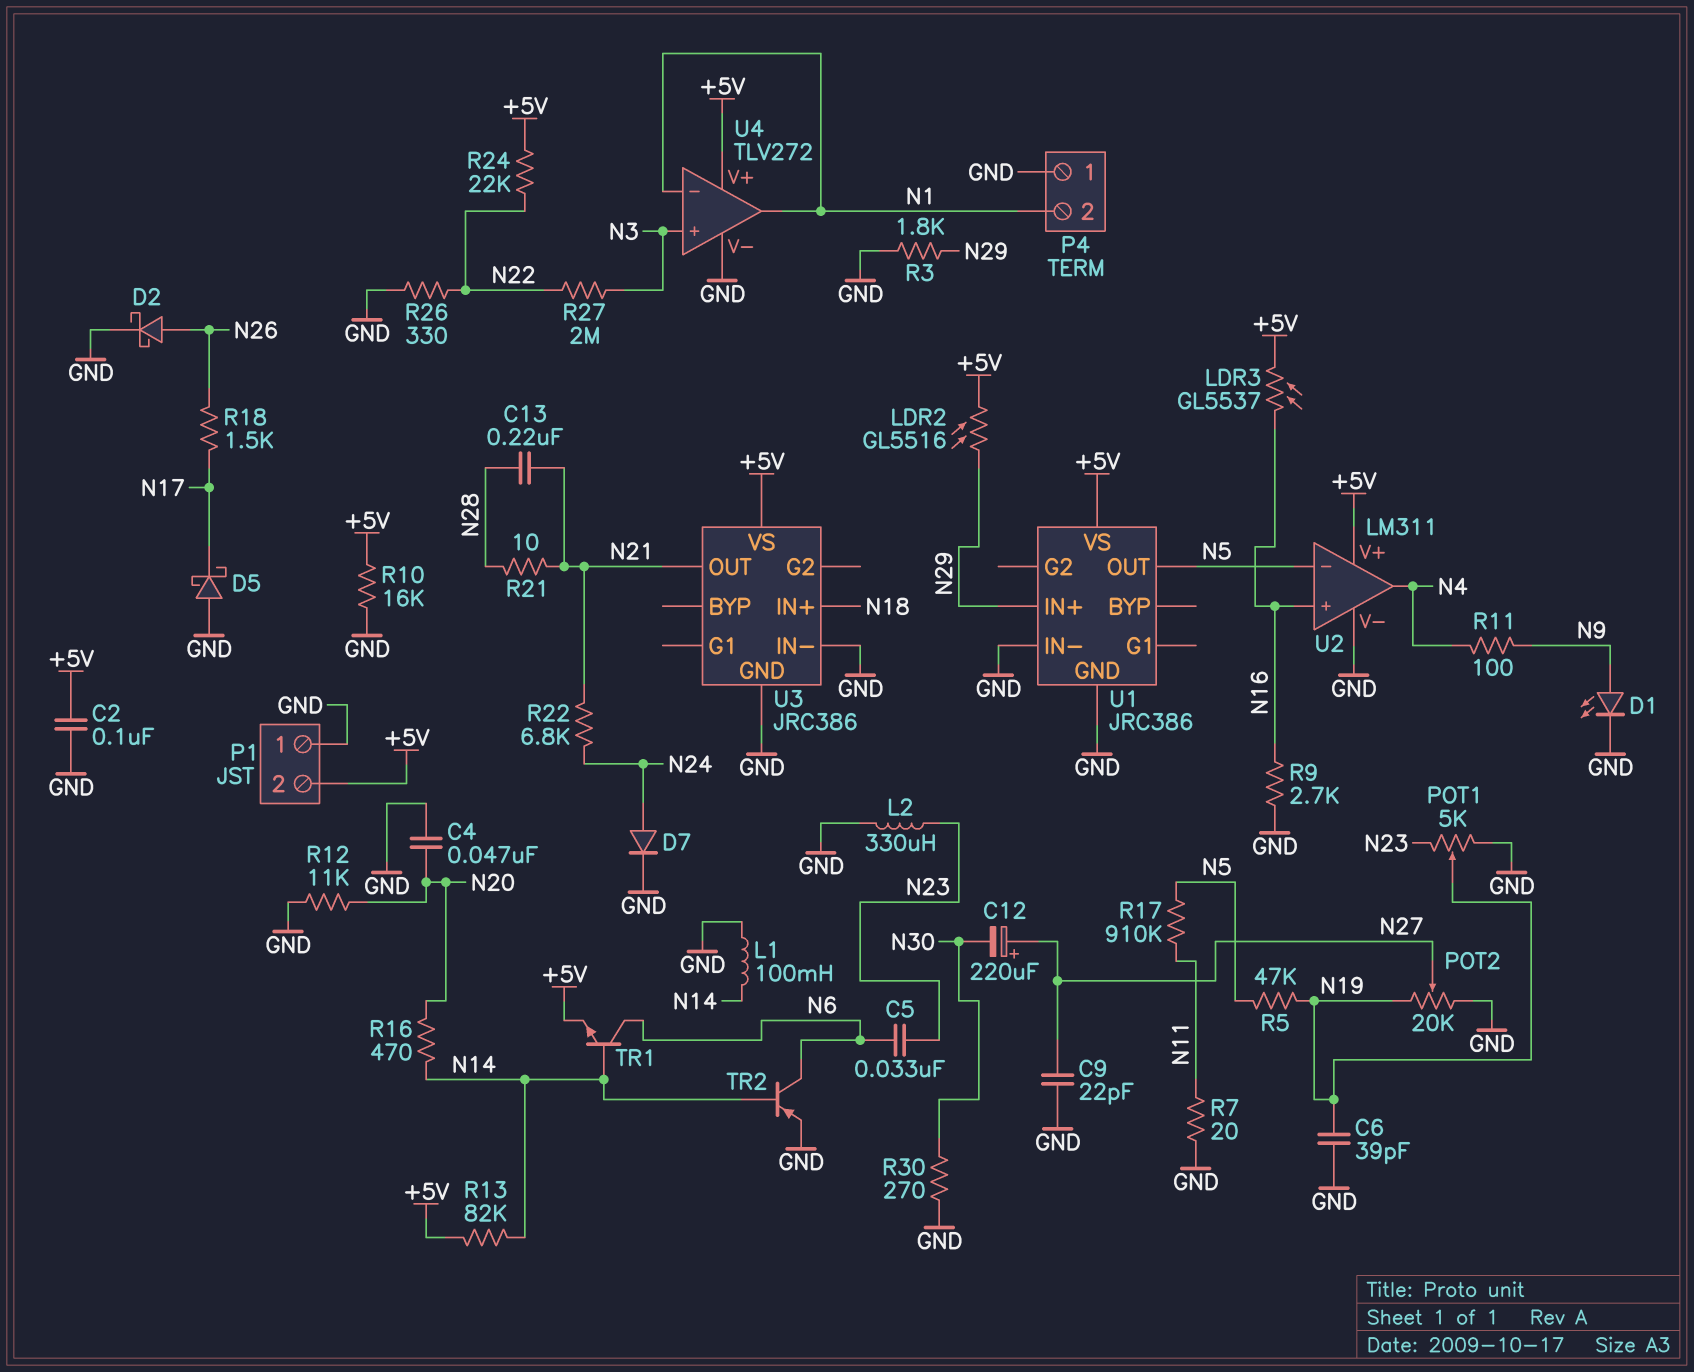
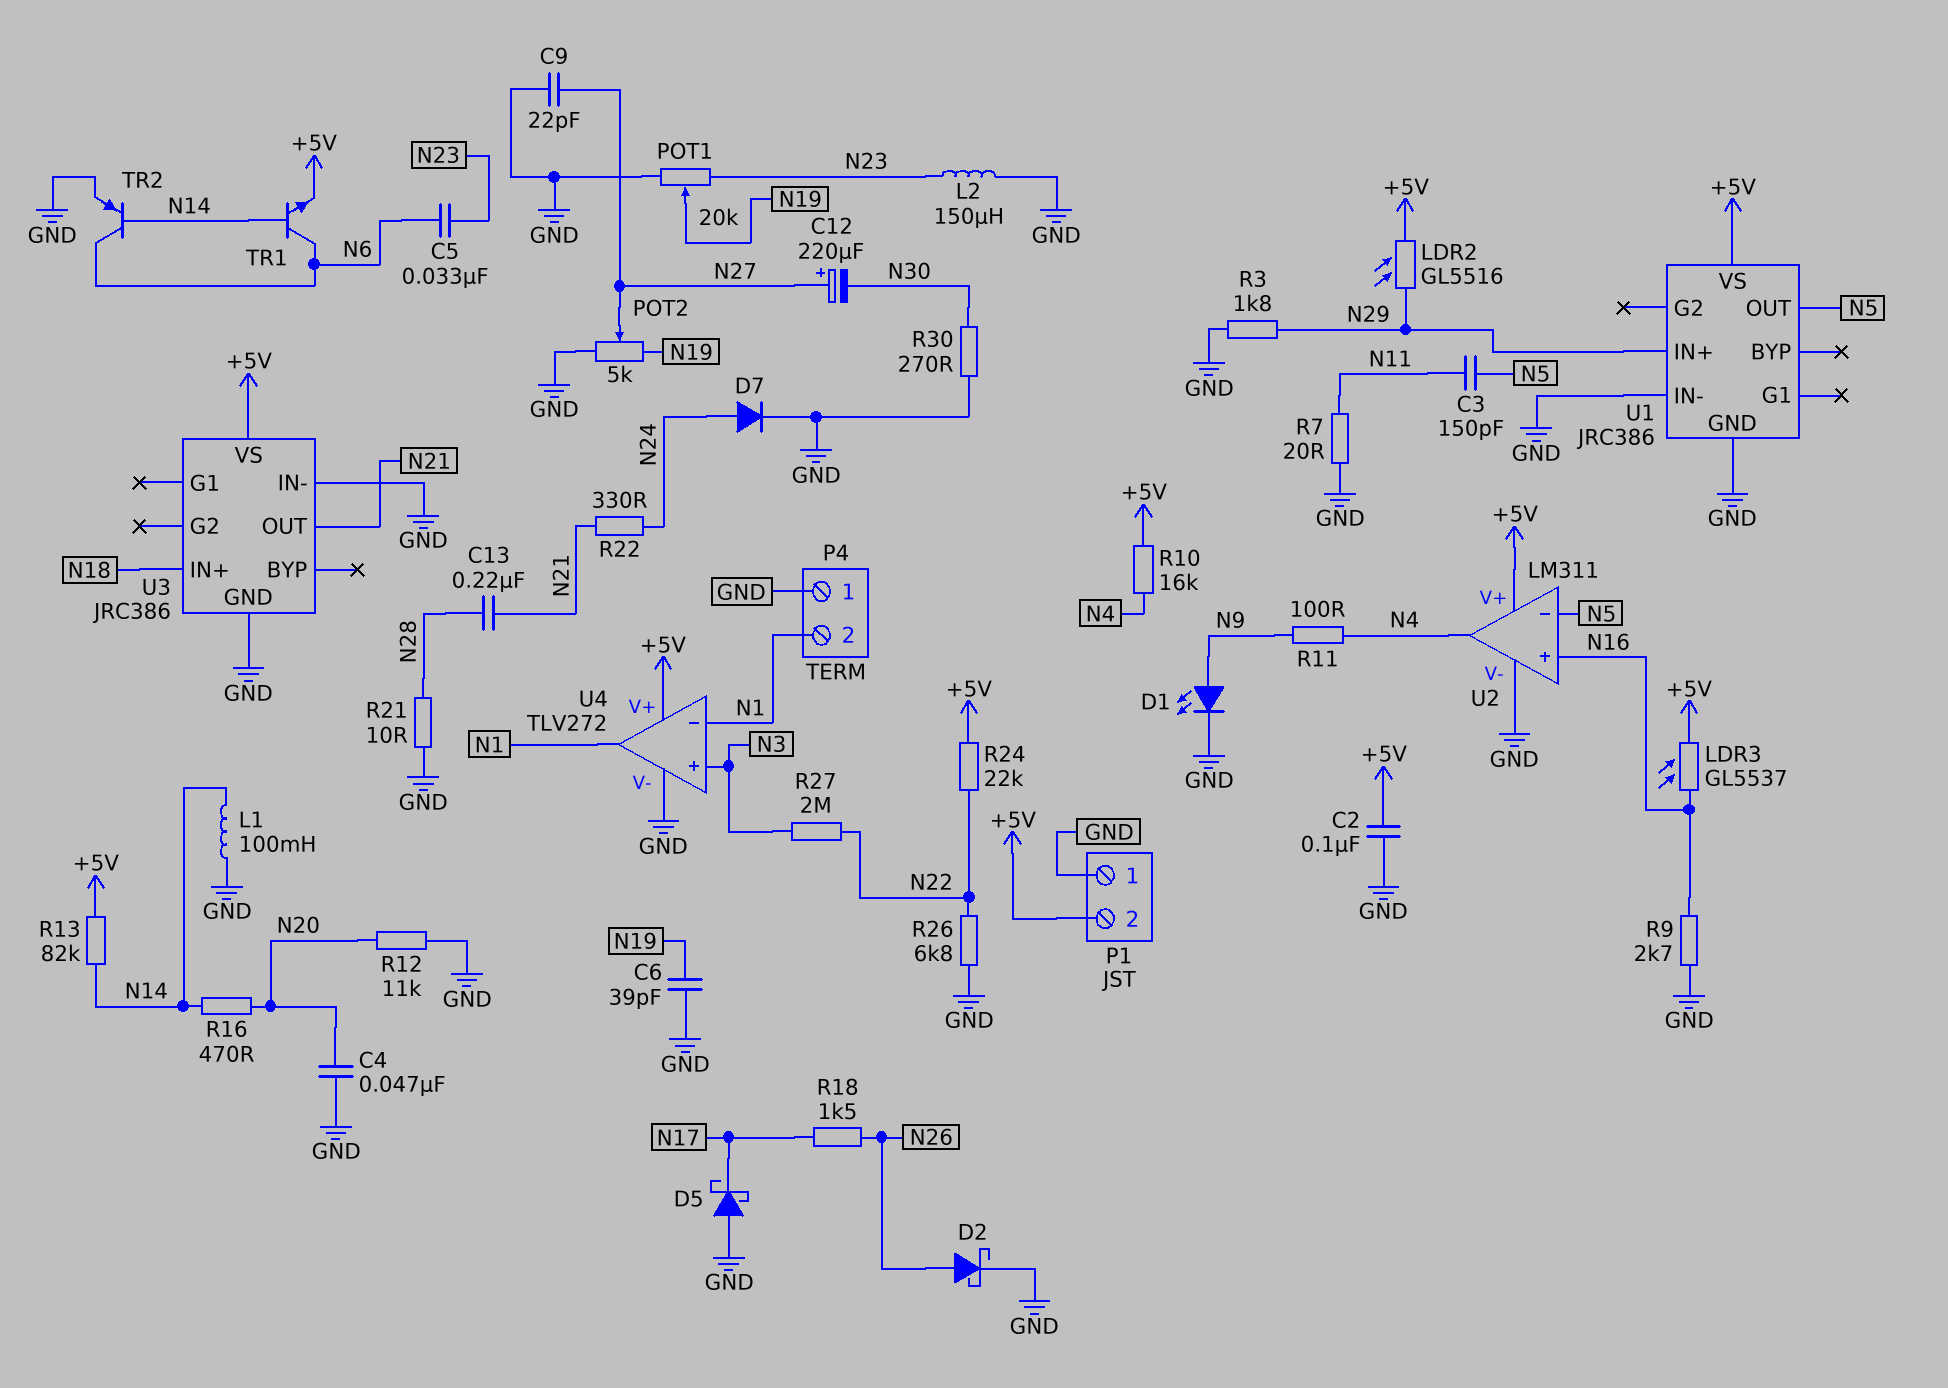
C3: none -> 150pF (N5, N11)
L2: 330uH (GND, N23) -> 150uH (GND, N23)
POT1: 5k (GND, N23, wiper N19) -> 20k (GND, N23, wiper N19)
POT2: 20k (GND, N19, wiper N27) -> 5k (GND, N19, wiper N27)
R5: 47k (N5, N19) -> none
R10: 16k (+5V, GND) -> 16k (+5V, N4)
R17: 910k (N5, N11) -> none
R21: 10 (N21, N28) -> 10 (GND, N28)
R22: 6.8k (N21, N24) -> 330 (N21, N24)
R26: 330 (GND, N22) -> 6.8k (GND, N22)

